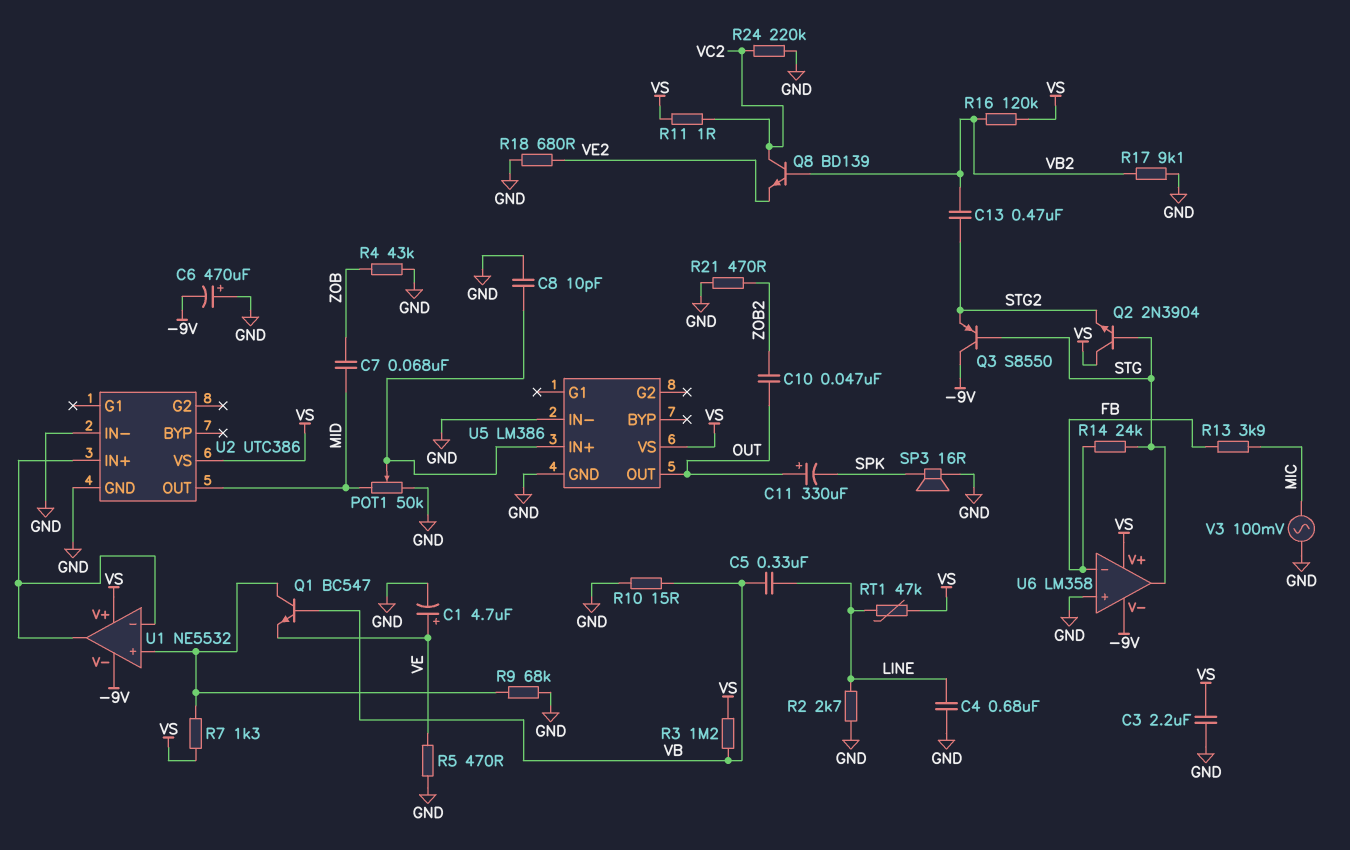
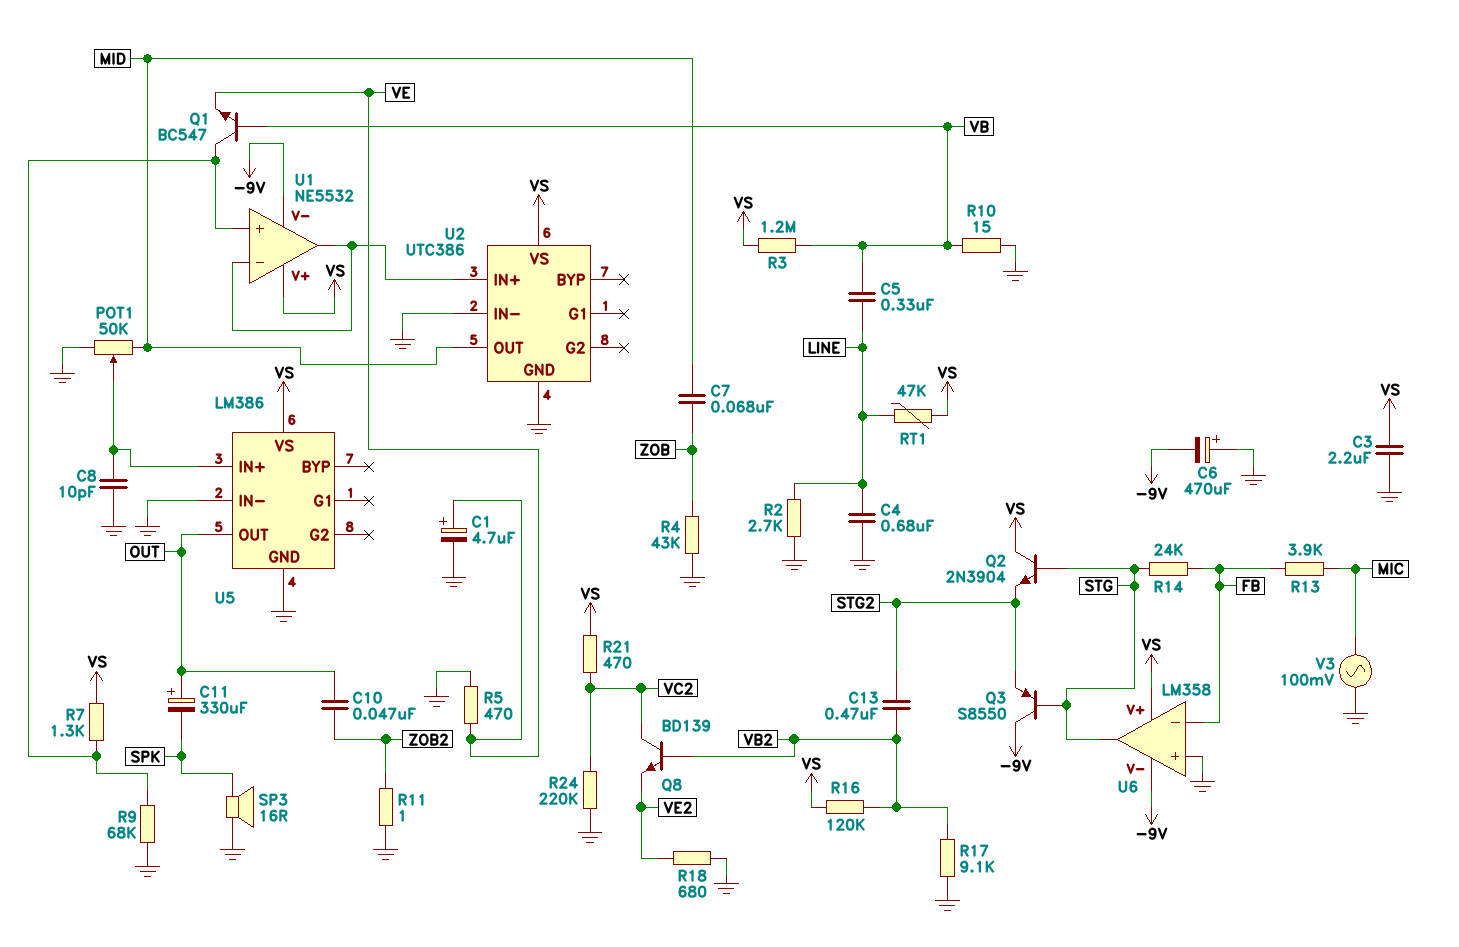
R11: 1 (VC2, VS) -> 1 (GND, ZOB2)
R21: 470 (GND, ZOB2) -> 470 (VC2, VS)

